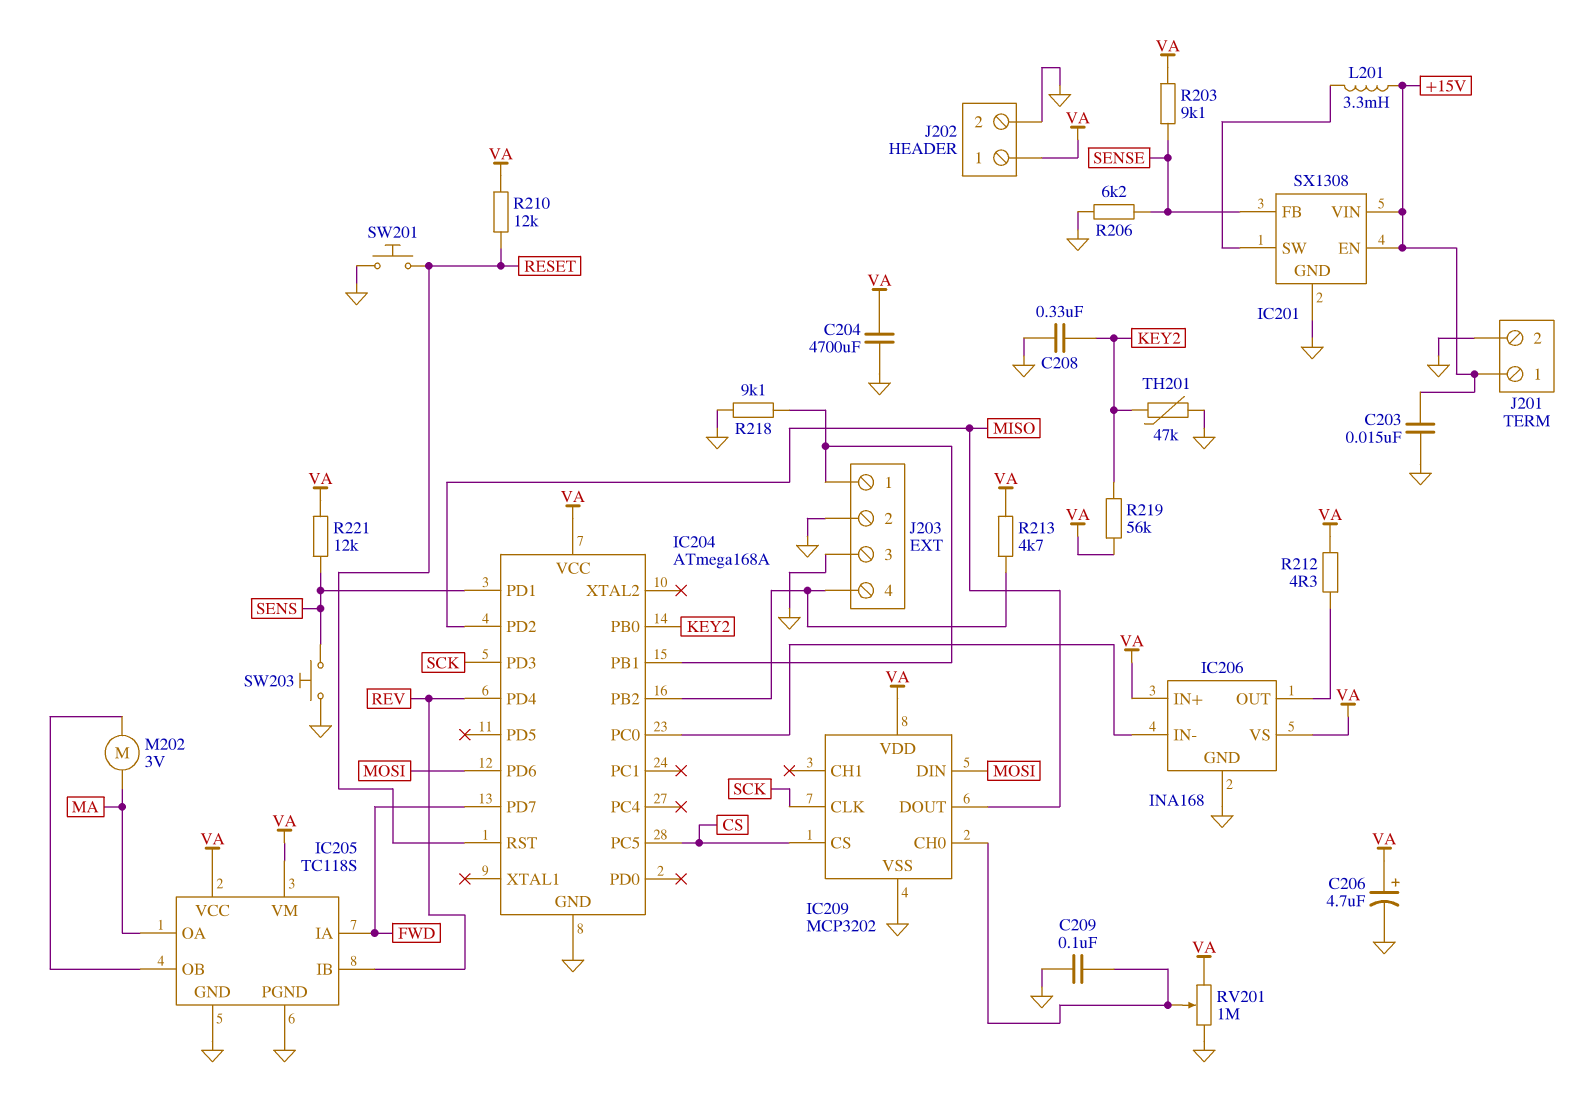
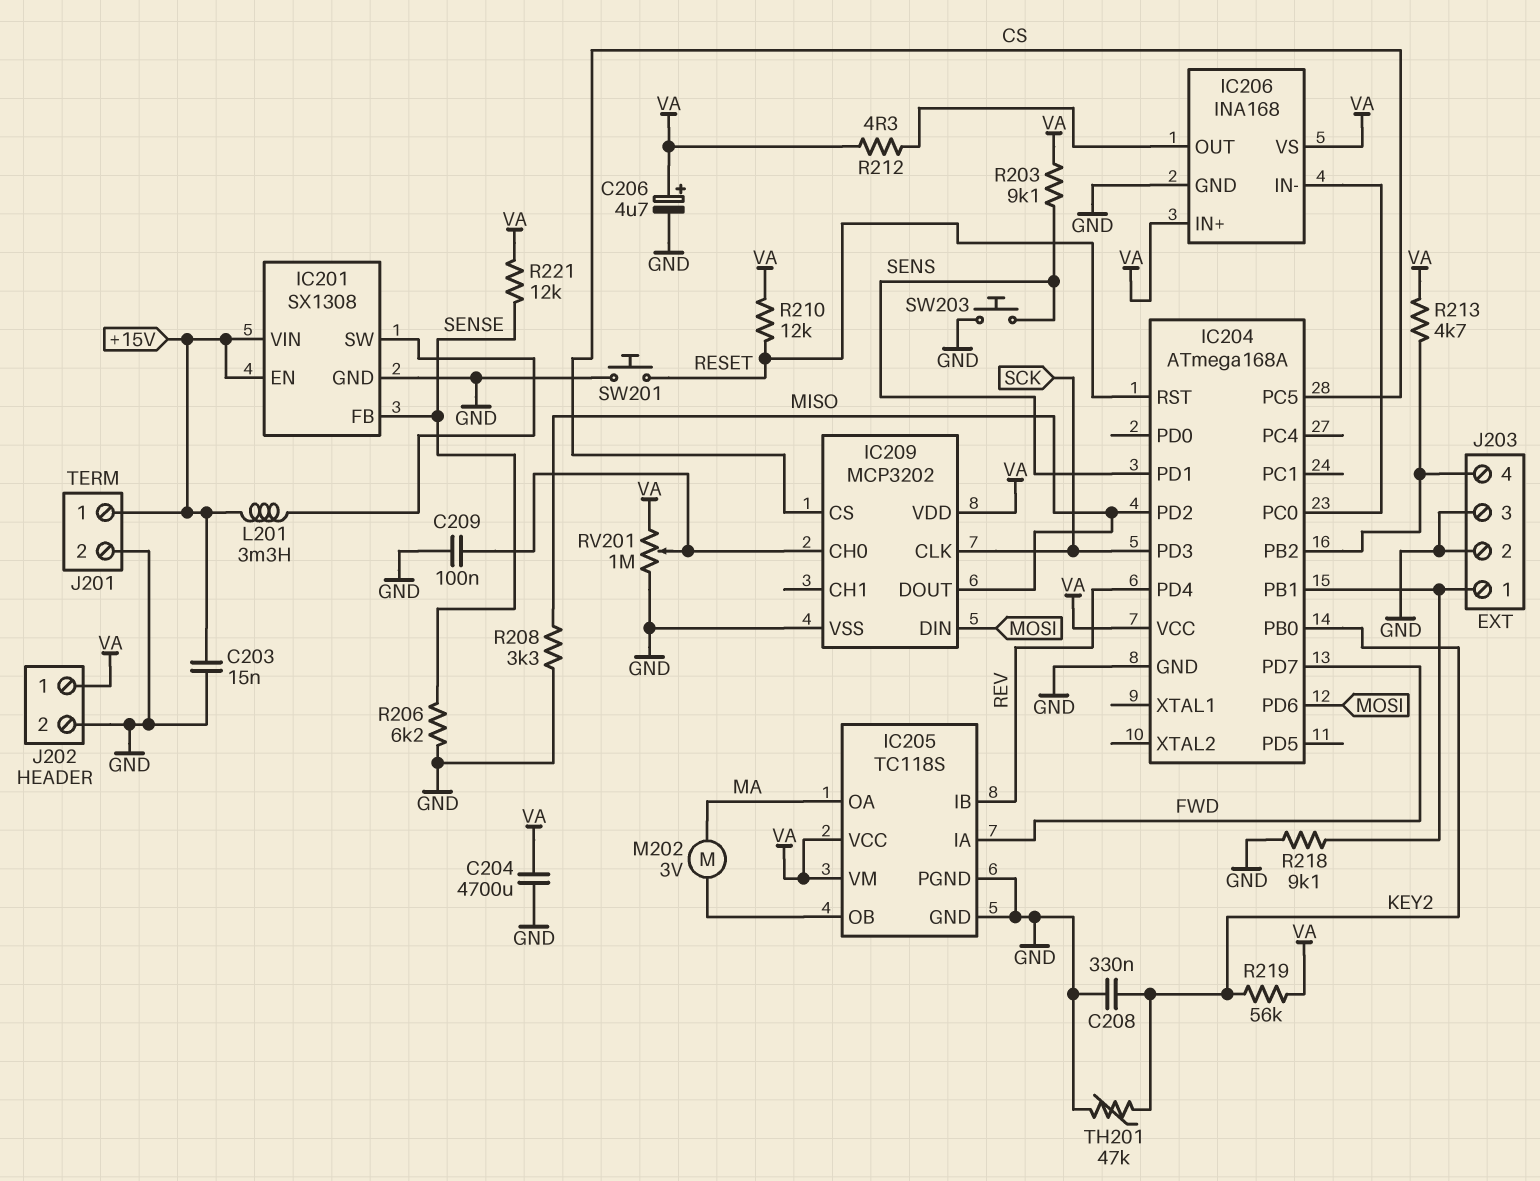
R203: 9.1k (SENSE, VA) -> 9.1k (SENS, VA)
R208: none -> 3.3k (GND, MISO)
R221: 12k (SENS, VA) -> 12k (SENSE, VA)

